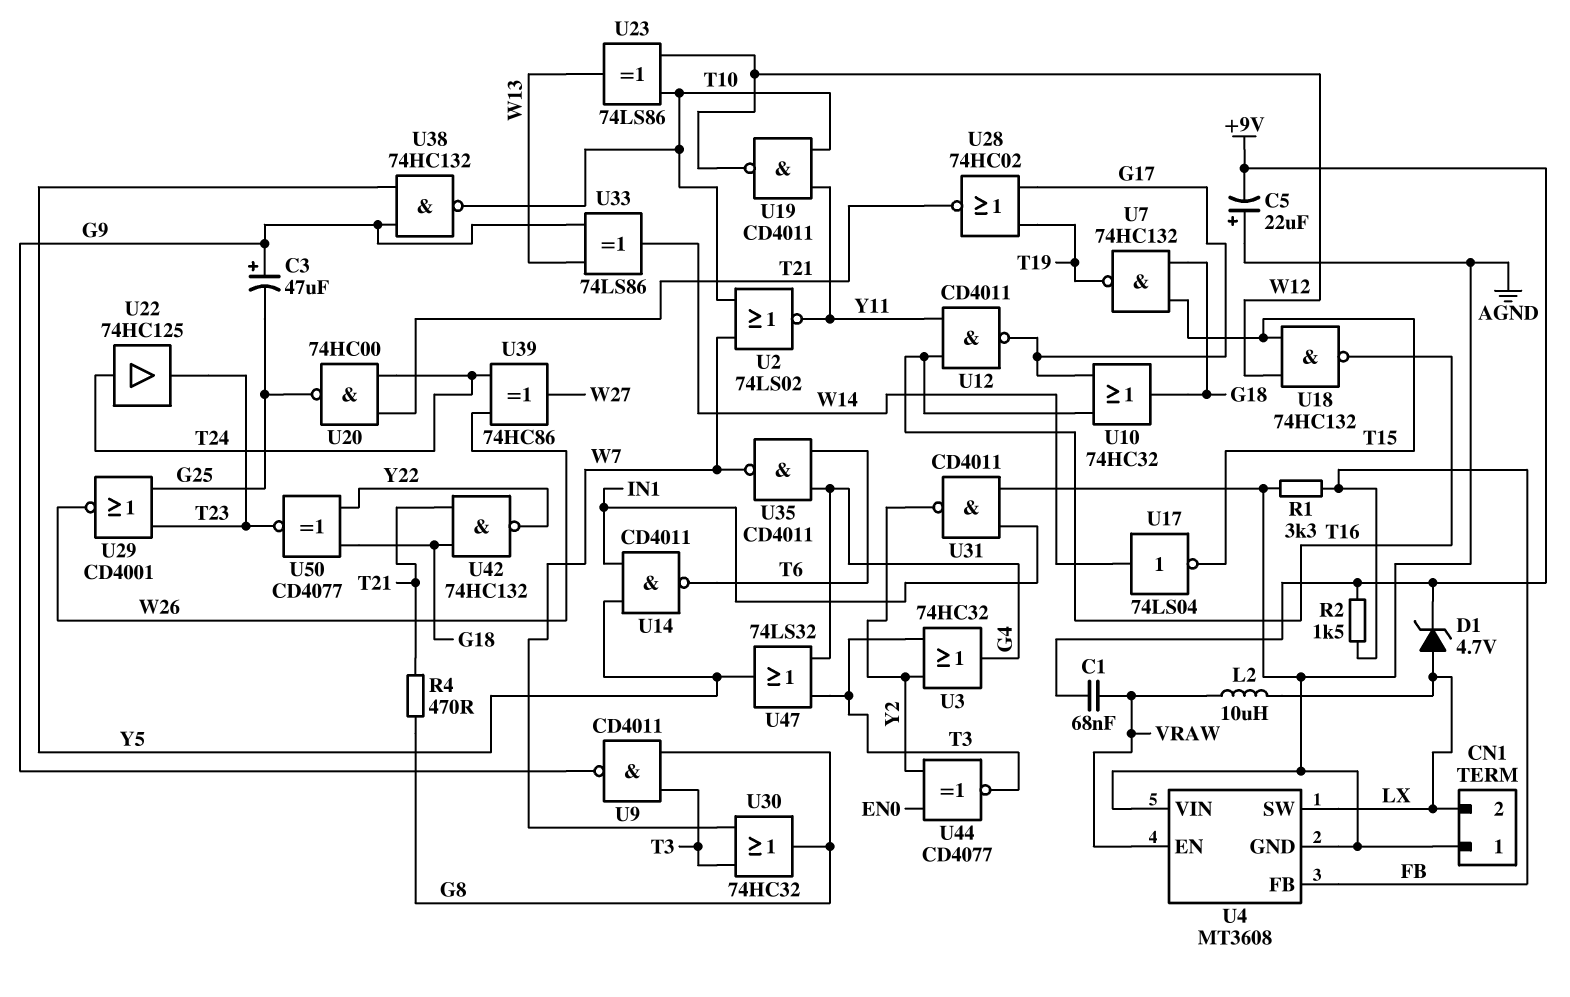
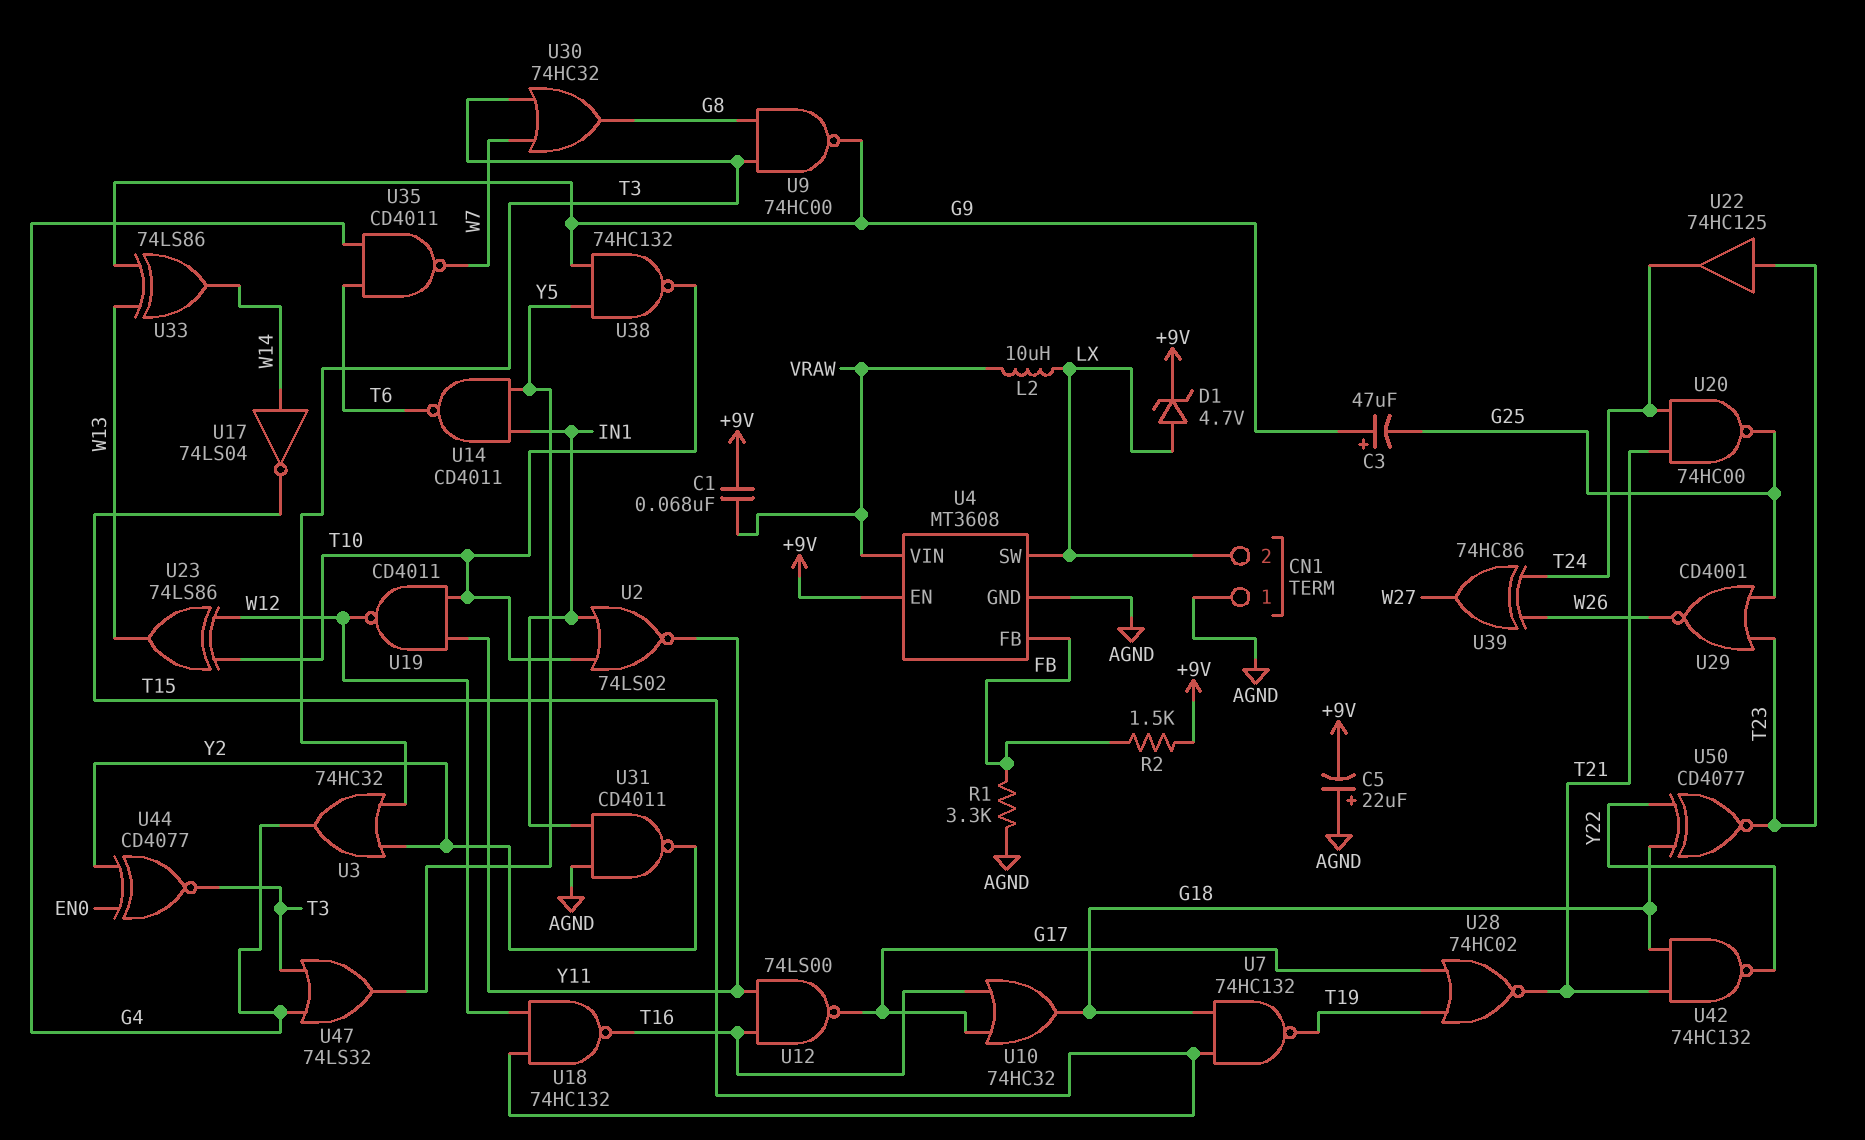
R4: 470 (G8, T21) -> none
U2: NOR 74LS02 (in T10, in W7, out Y11) -> NOR 74LS02 (in IN1, in T10, out Y11)
U4 pin EN: VRAW -> +9V
U4 pin VIN: AGND -> VRAW
U9: NAND CD4011 (in G8, in T3, out G9) -> NAND 74HC00 (in G8, in T3, out G9)
U12: NAND CD4011 (in T16, in Y11, out G17) -> NAND 74LS00 (in T16, in Y11, out G17)
U22: buffer 74HC125 (in T24, out T23) -> buffer 74HC125 (in T23, out T24)

